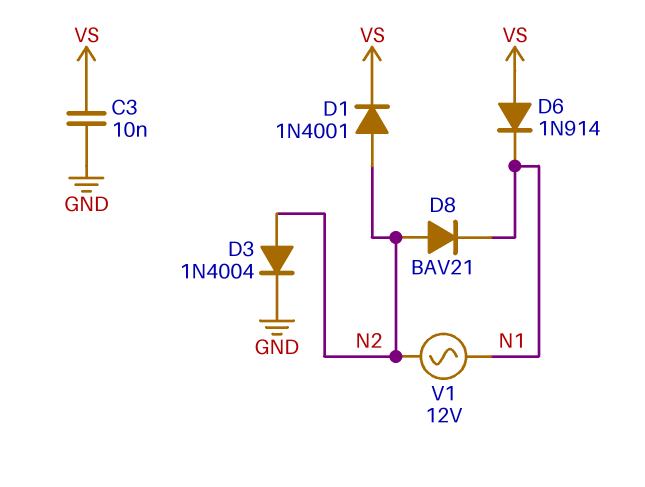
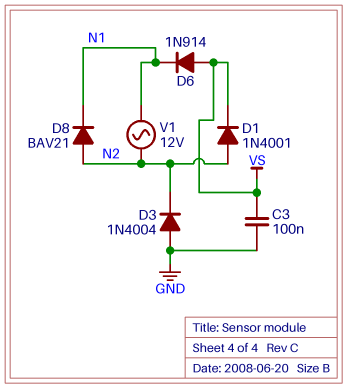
C3: 10nF (GND, VS) -> 100nF (GND, VS)
D3: diode 1N4004 (A N2, K GND) -> diode 1N4004 (A GND, K N2)

